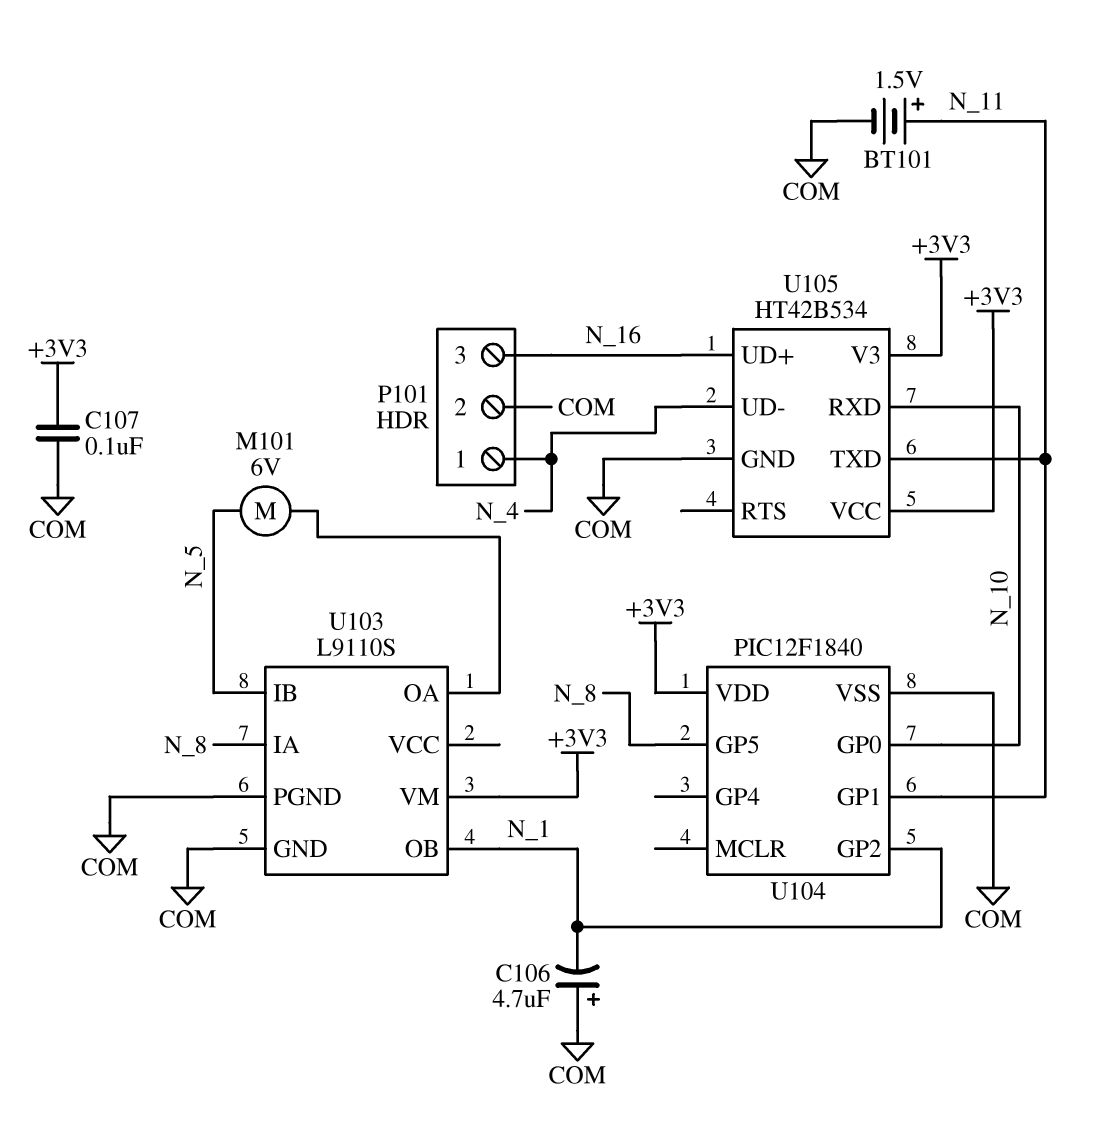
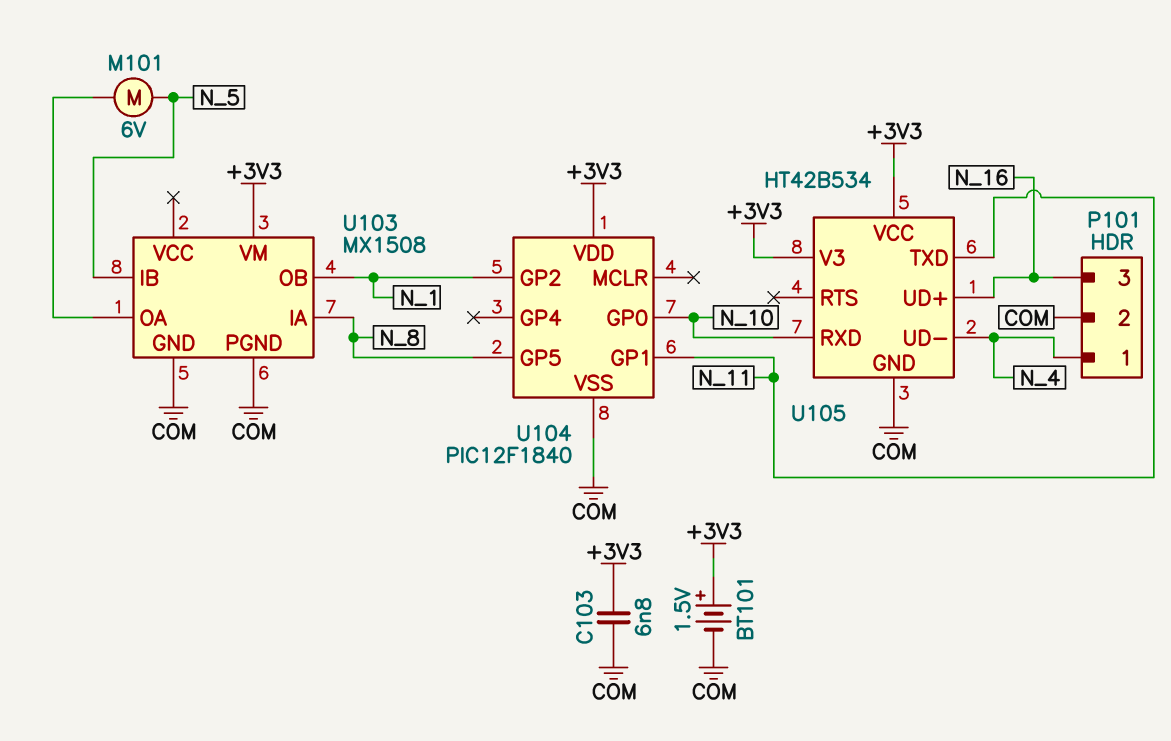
BT101: 1.5V (plus N_11, minus COM) -> 1.5V (plus +3V3, minus COM)
C103: none -> 6.8nF (+3V3, COM)
C106: 4.7uF (plus COM, minus N_1) -> none
C107: 100nF (+3V3, COM) -> none
U103: L9110S -> MX1508

